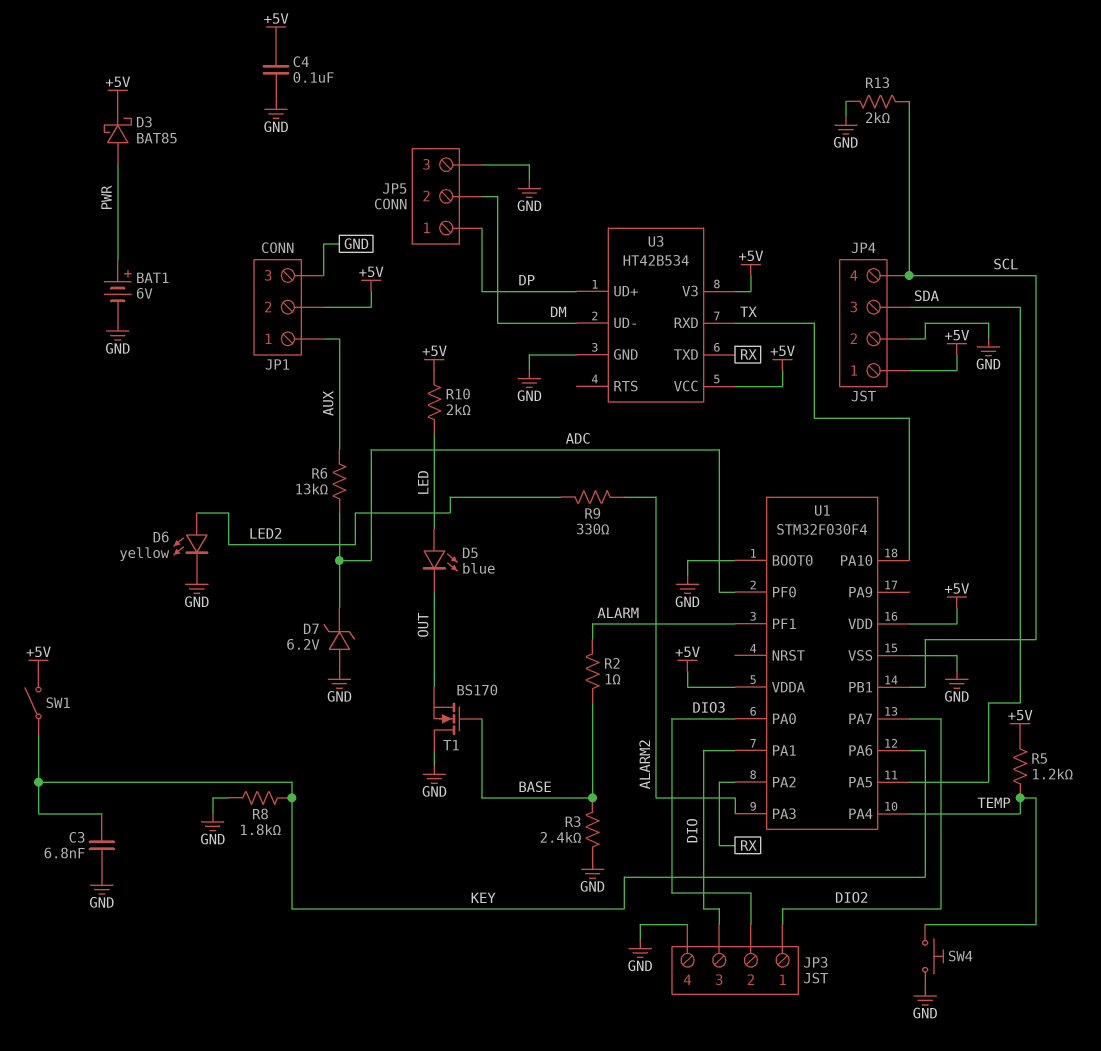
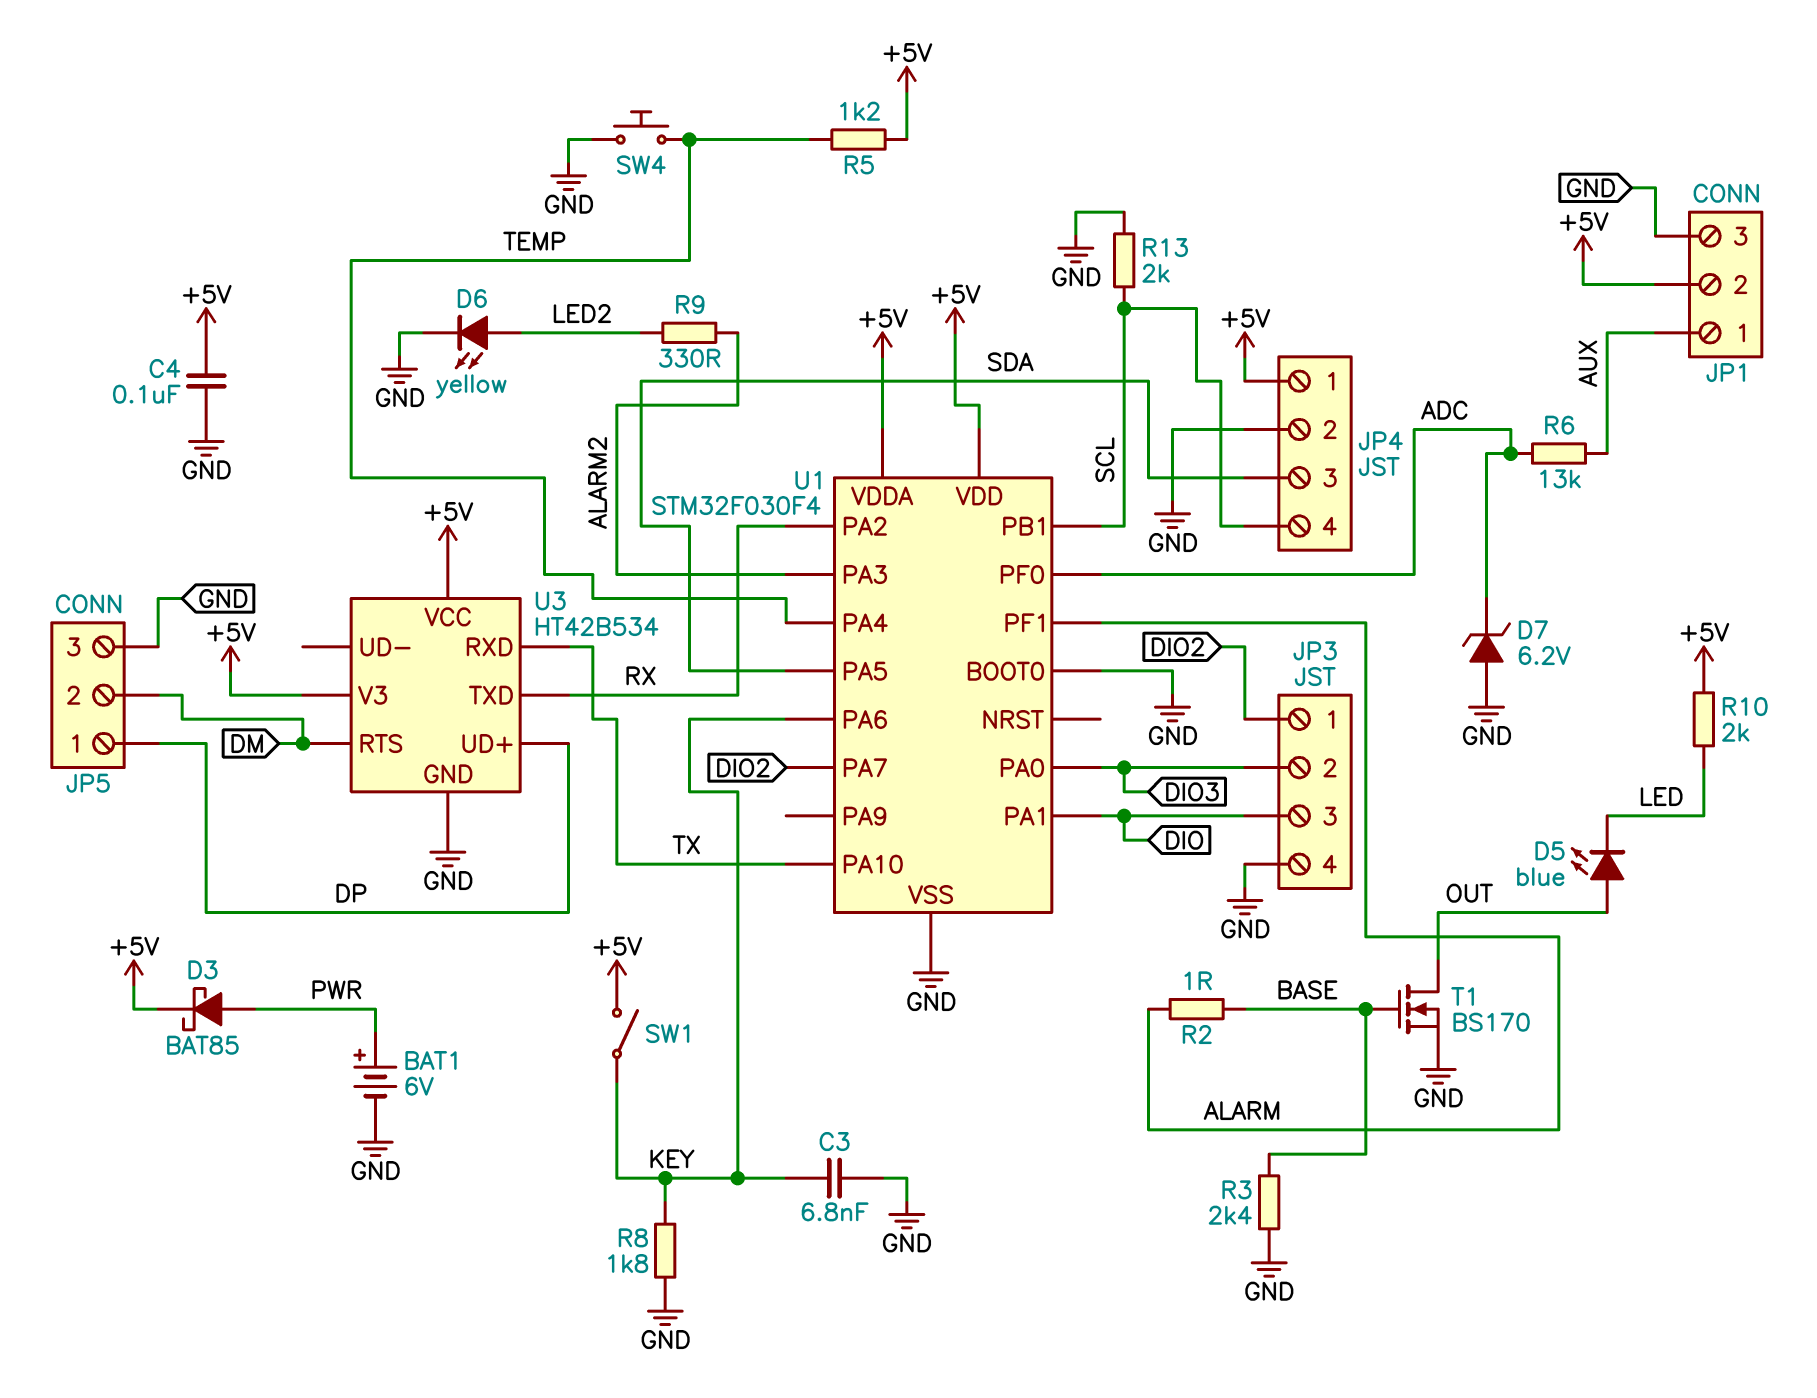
D5: LED blue (A LED, K OUT) -> LED blue (A OUT, K LED)
T1: NMOS BS170 (G BASE, D GND, S OUT) -> NMOS BS170 (G BASE, D OUT, S GND)
U3 pin RTS: none -> DM
U3 pin UD-: DM -> none

